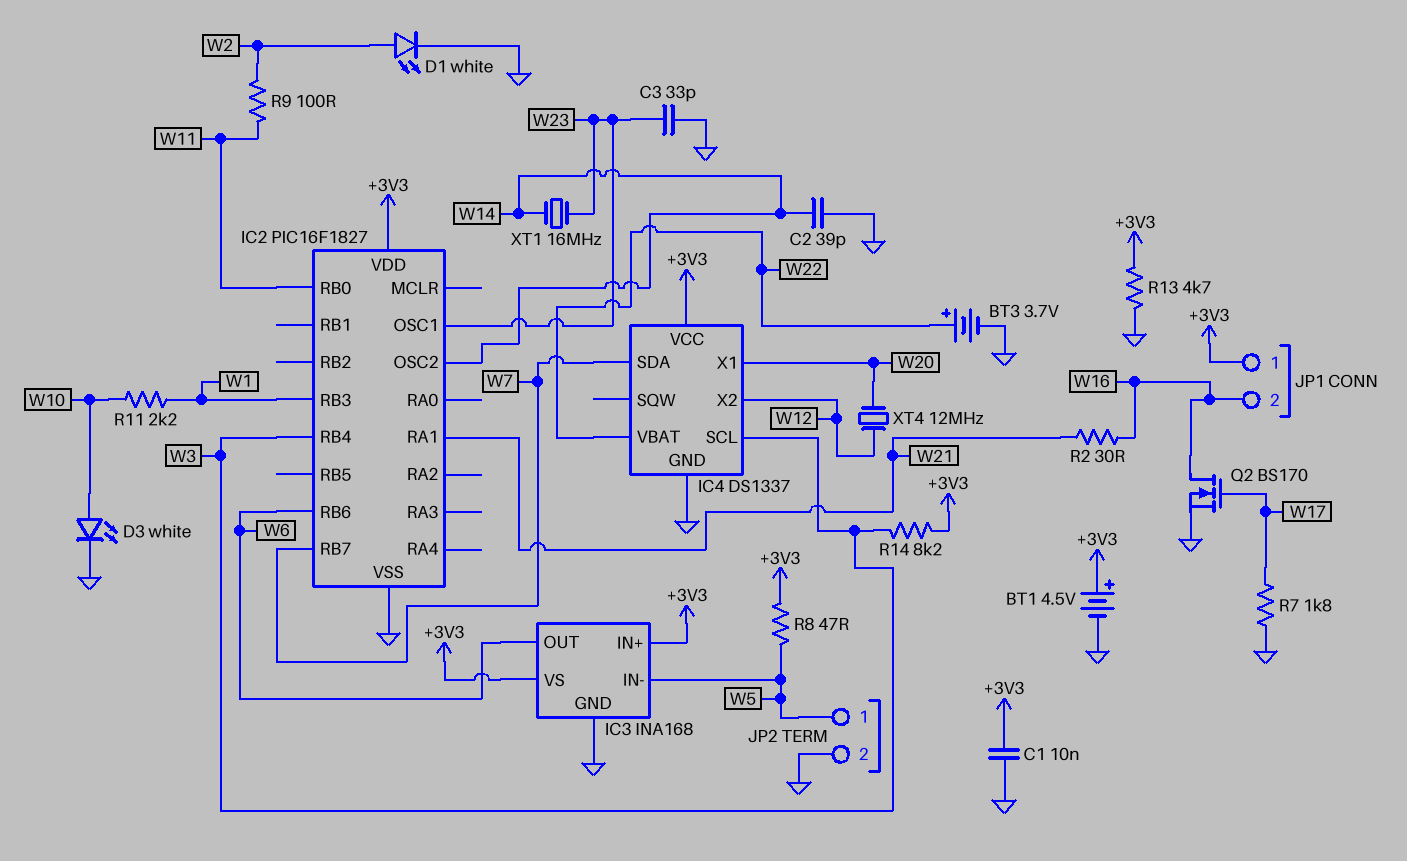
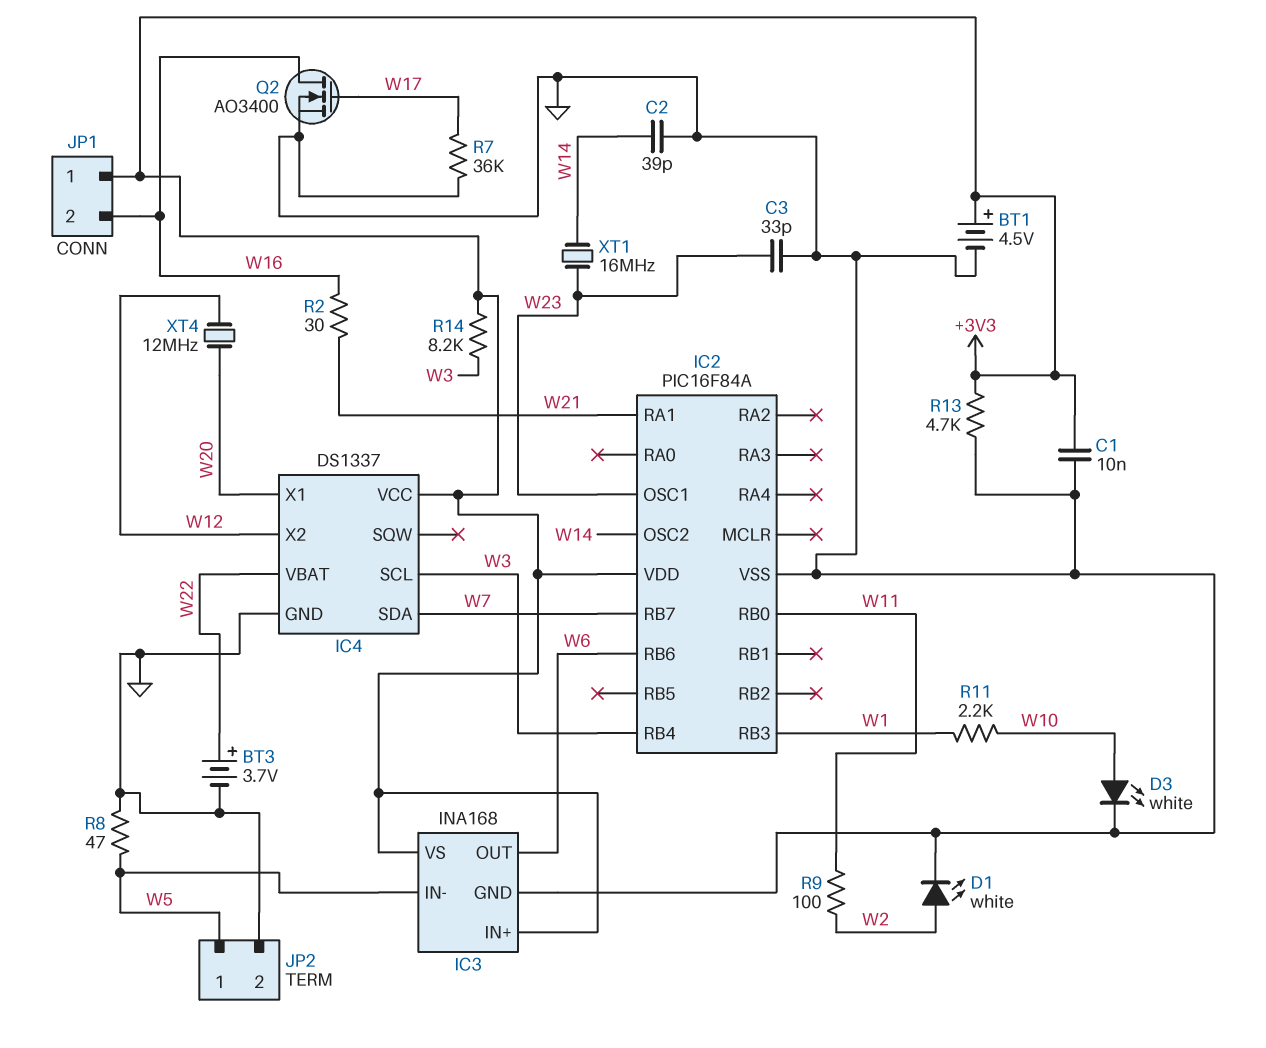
IC2: PIC16F1827 -> PIC16F84A
Q2: NMOS BS170 (G W17, D W16, S GND) -> NMOS AO3400 (G W17, D W16, S GND)
R7: 1.8k (GND, W17) -> 36k (GND, W17)
R8: 47 (+3V3, W5) -> 47 (GND, W5)

